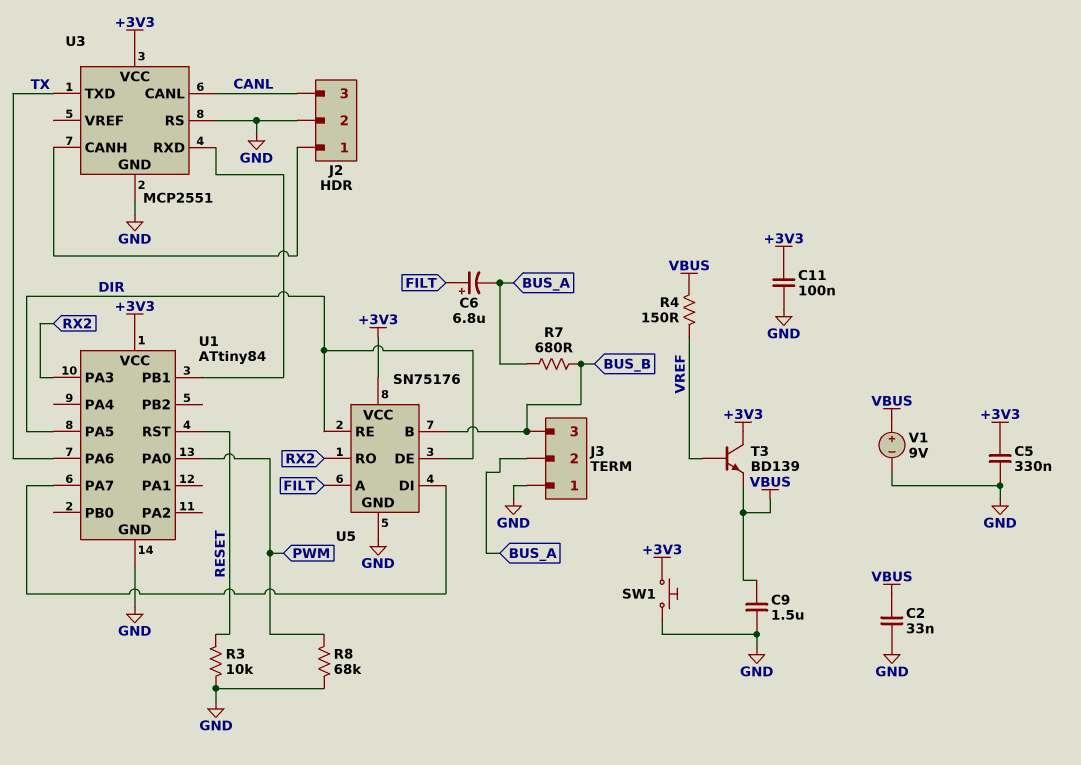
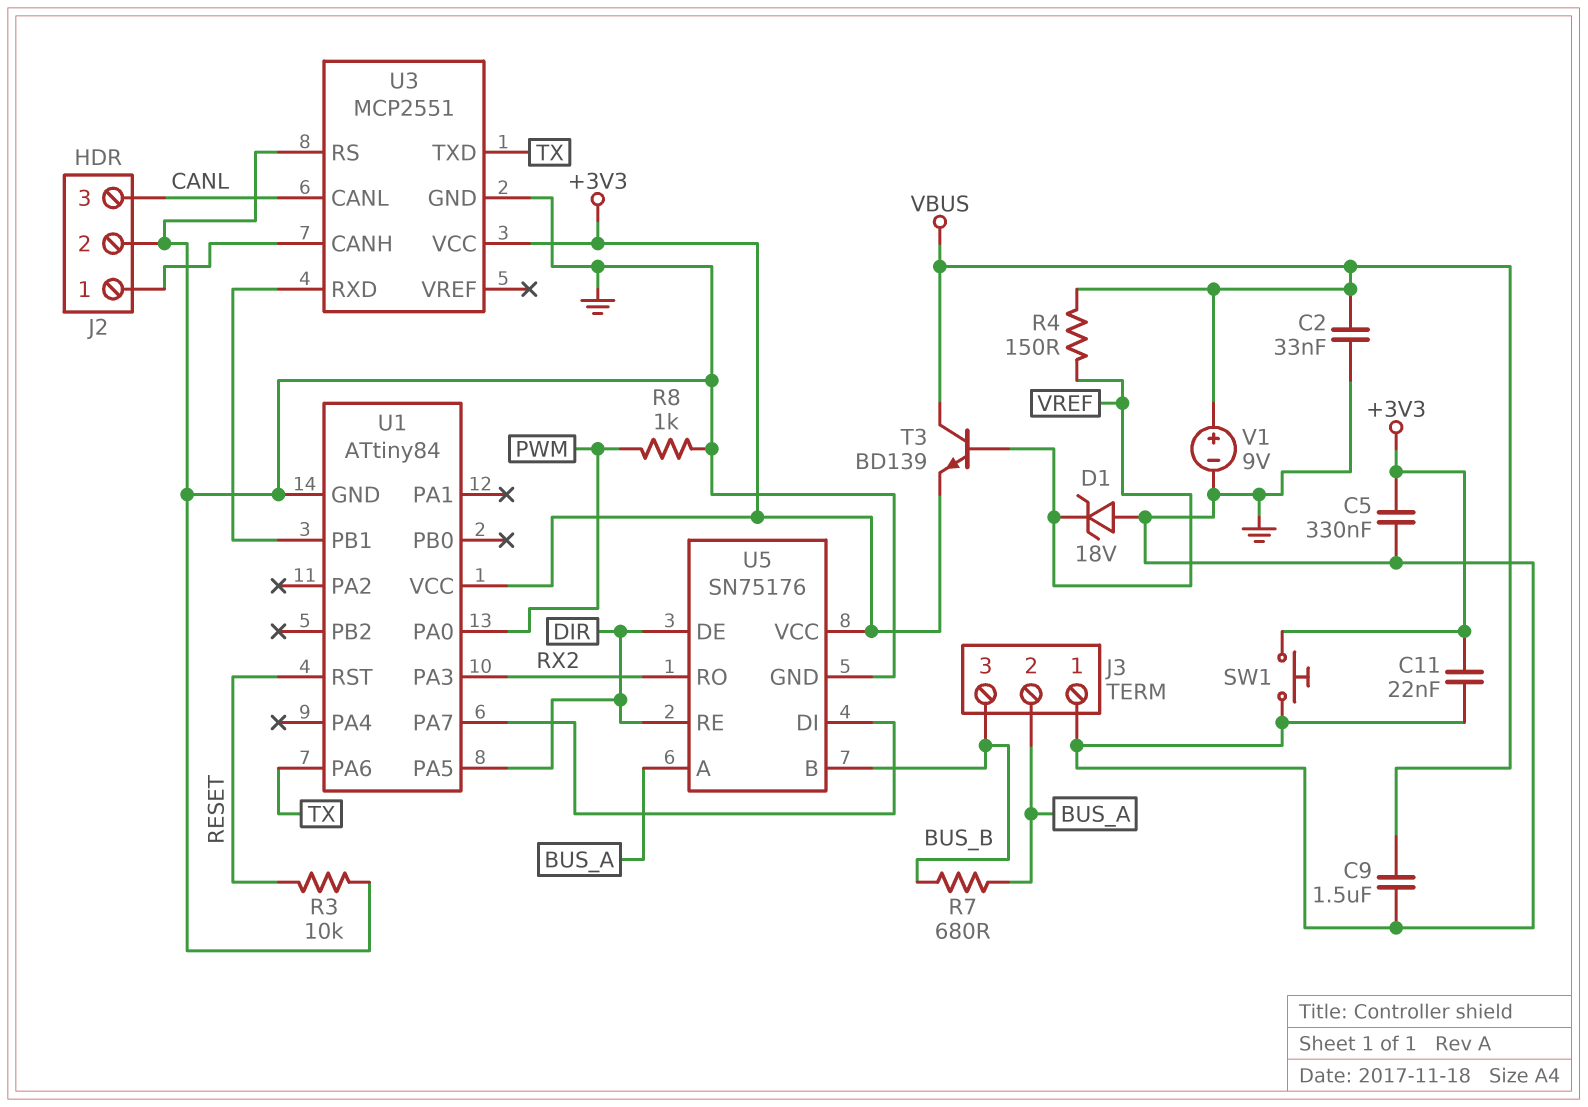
C6: 6.8uF (plus FILT, minus BUS_A) -> none
C11: 100nF (+3V3, GND) -> 22nF (+3V3, GND)
D1: none -> zener 18V (A GND, K VREF)
R8: 68k (GND, PWM) -> 1k (GND, PWM)
T3: NPN BD139 (B VREF, C +3V3, E VBUS) -> NPN BD139 (B VREF, C VBUS, E +3V3)
U5 pin A: FILT -> BUS_A

